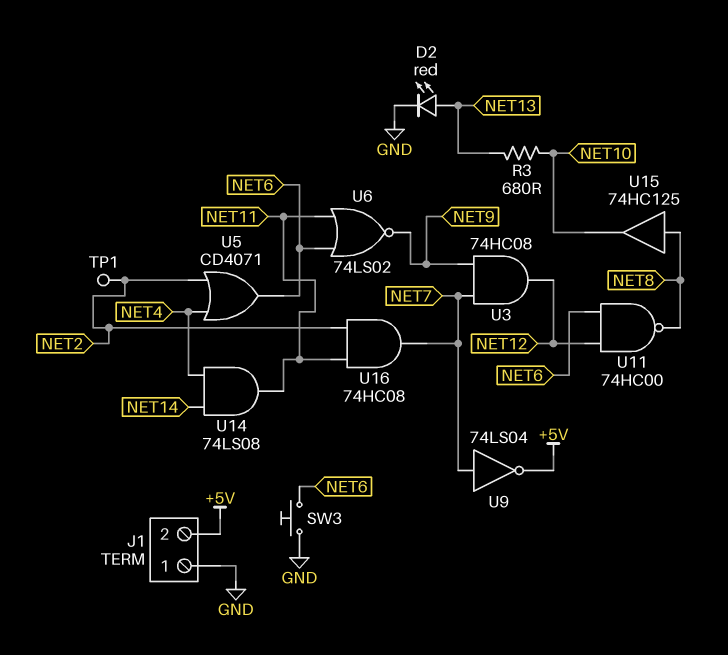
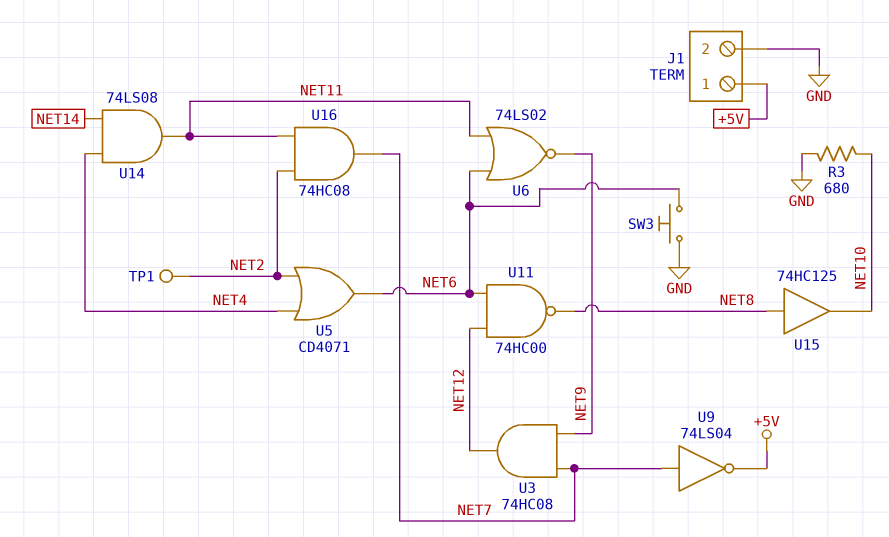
D2: LED red (A NET13, K GND) -> none
J1 pin 1: GND -> +5V
J1 pin 2: +5V -> GND
R3: 680 (NET10, NET13) -> 680 (GND, NET10)

